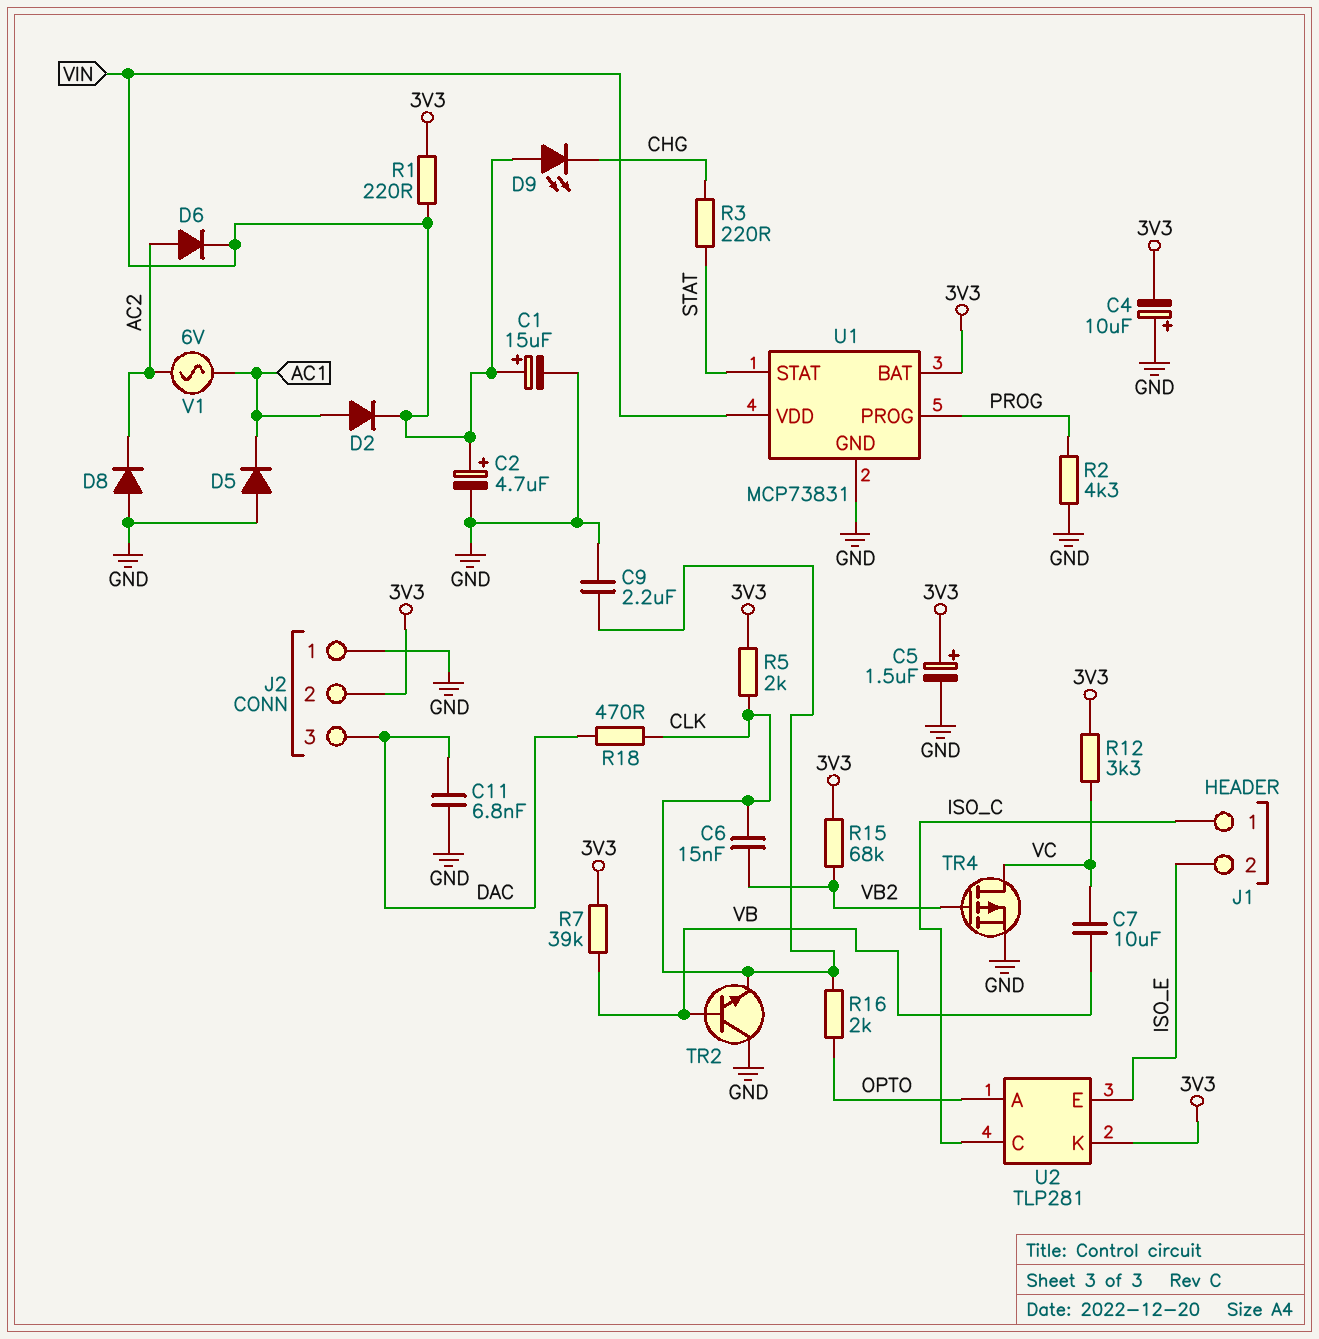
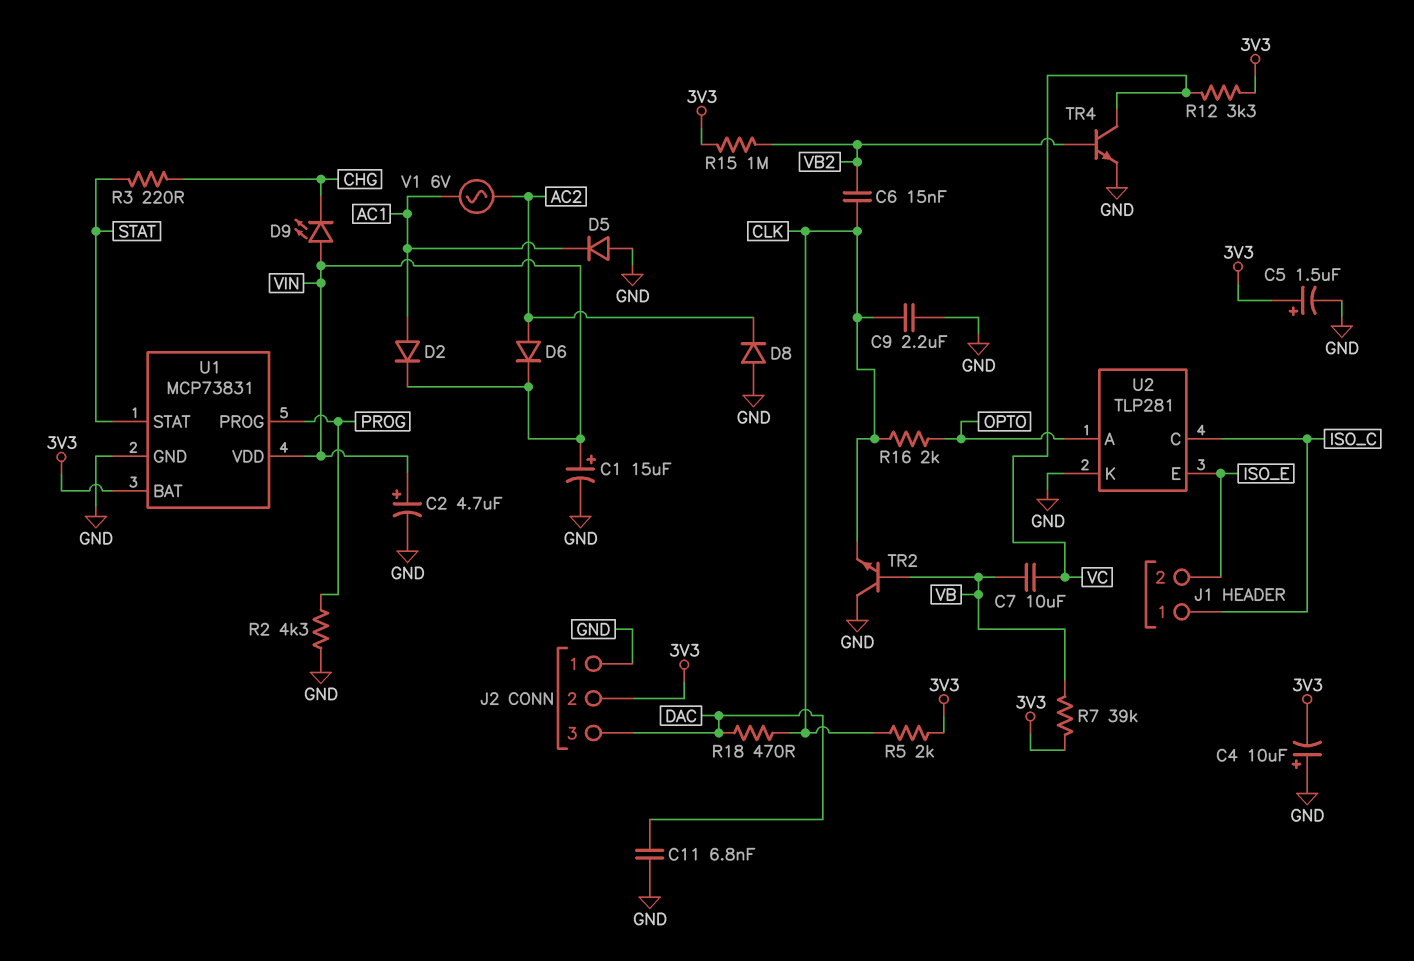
R1: 220 (3V3, VIN) -> none
R15: 68k (3V3, VB2) -> 1M (3V3, VB2)
TR4: PMOS (G VB2, D VC, S GND) -> NPN (B VB2, C VC, E GND)
U2 pin K: 3V3 -> GND

